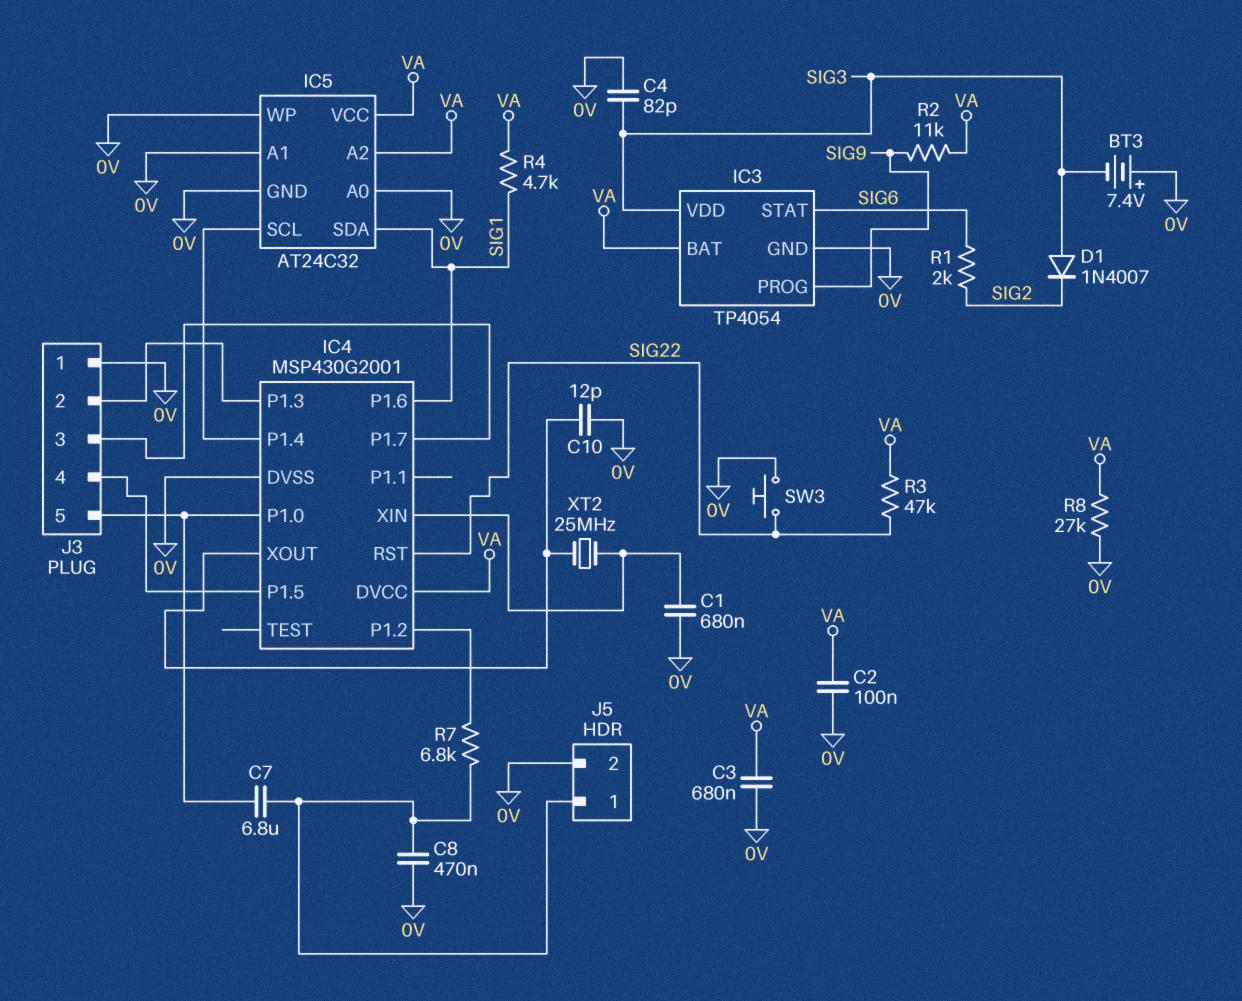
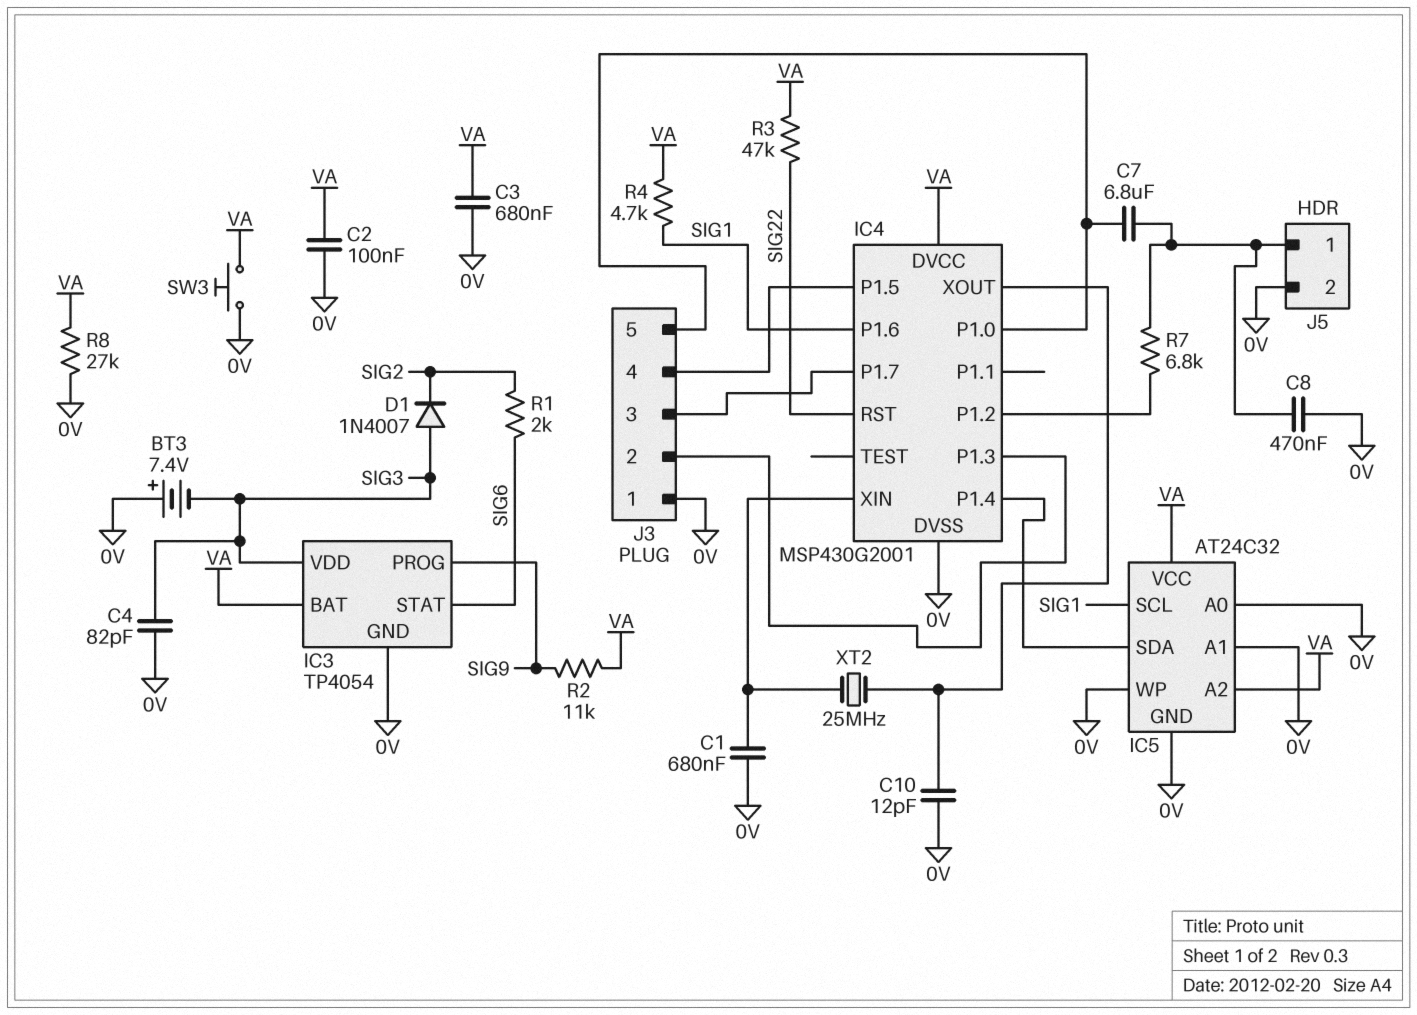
IC5 pin SCL: IC4/P1.4 -> SIG1
IC5 pin SDA: SIG1 -> IC4/P1.4
SW3: button (0V, SIG22) -> button (0V, VA)

